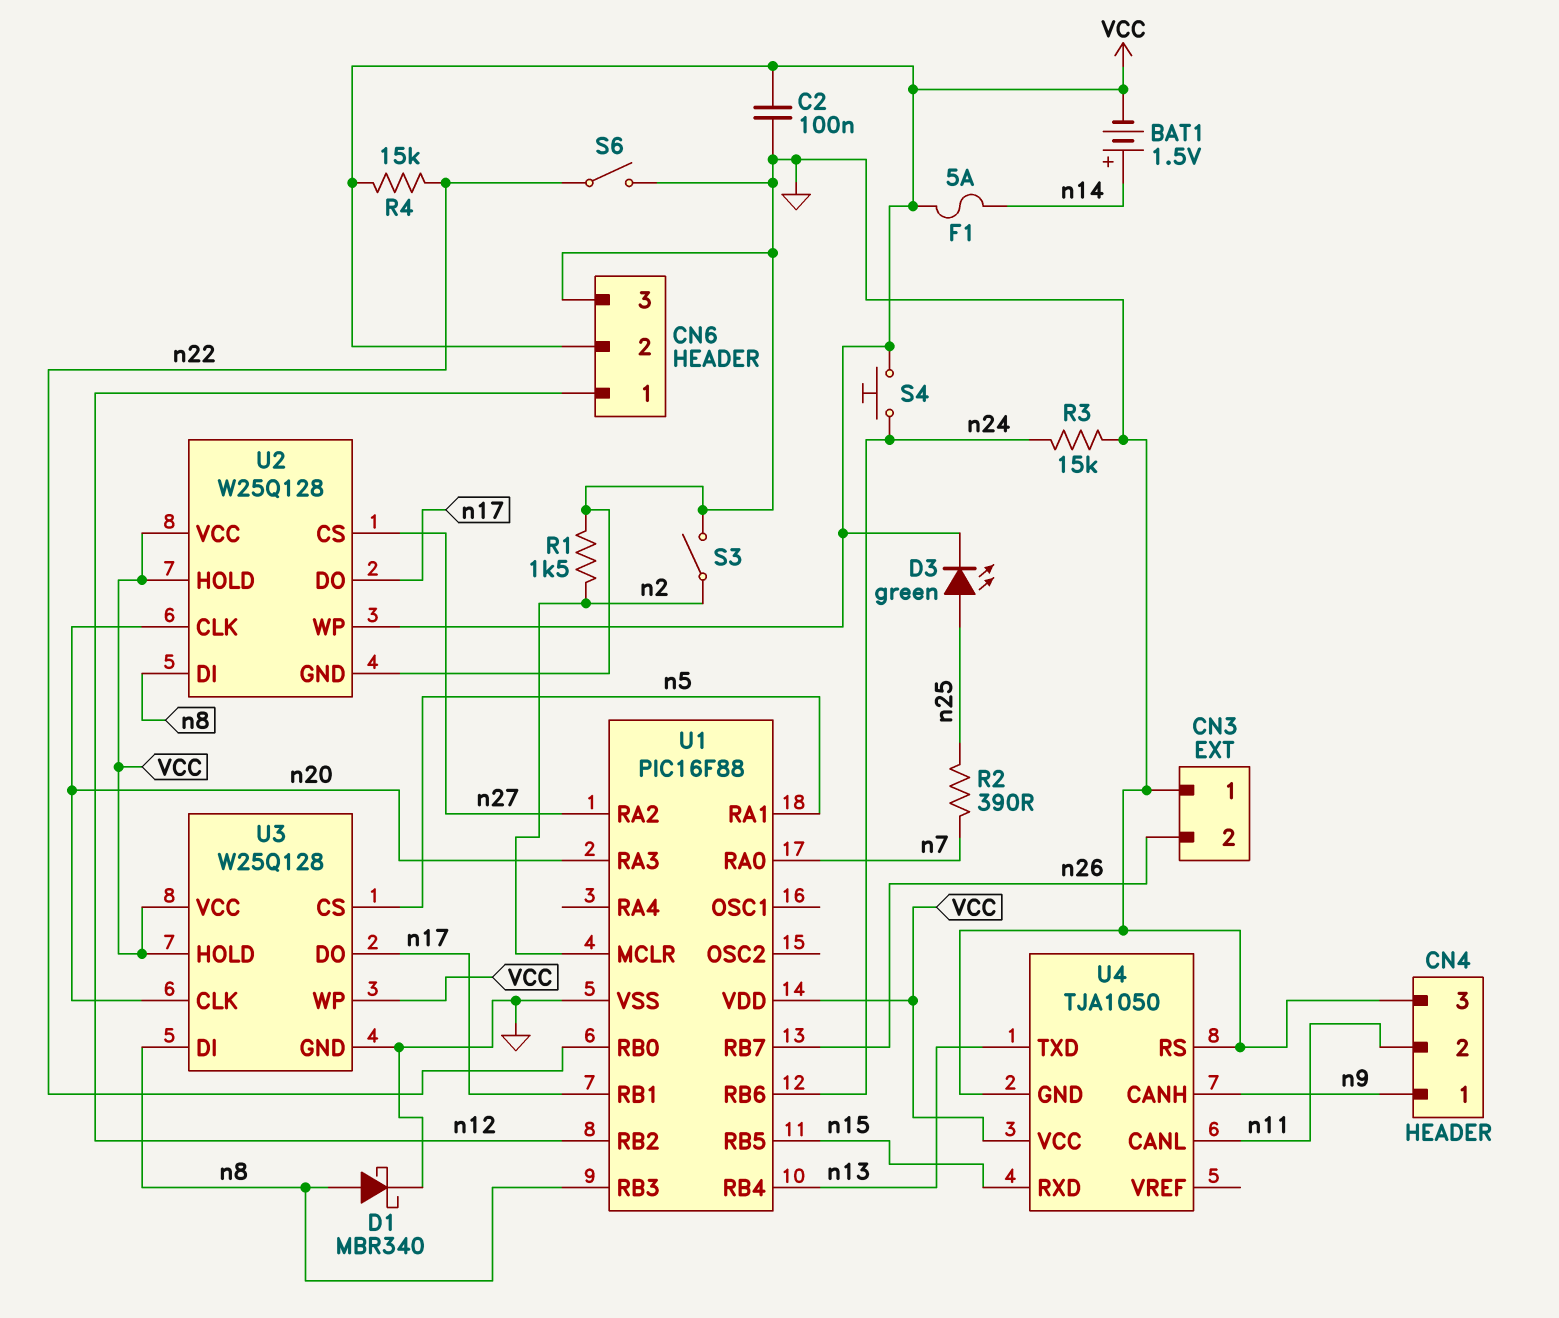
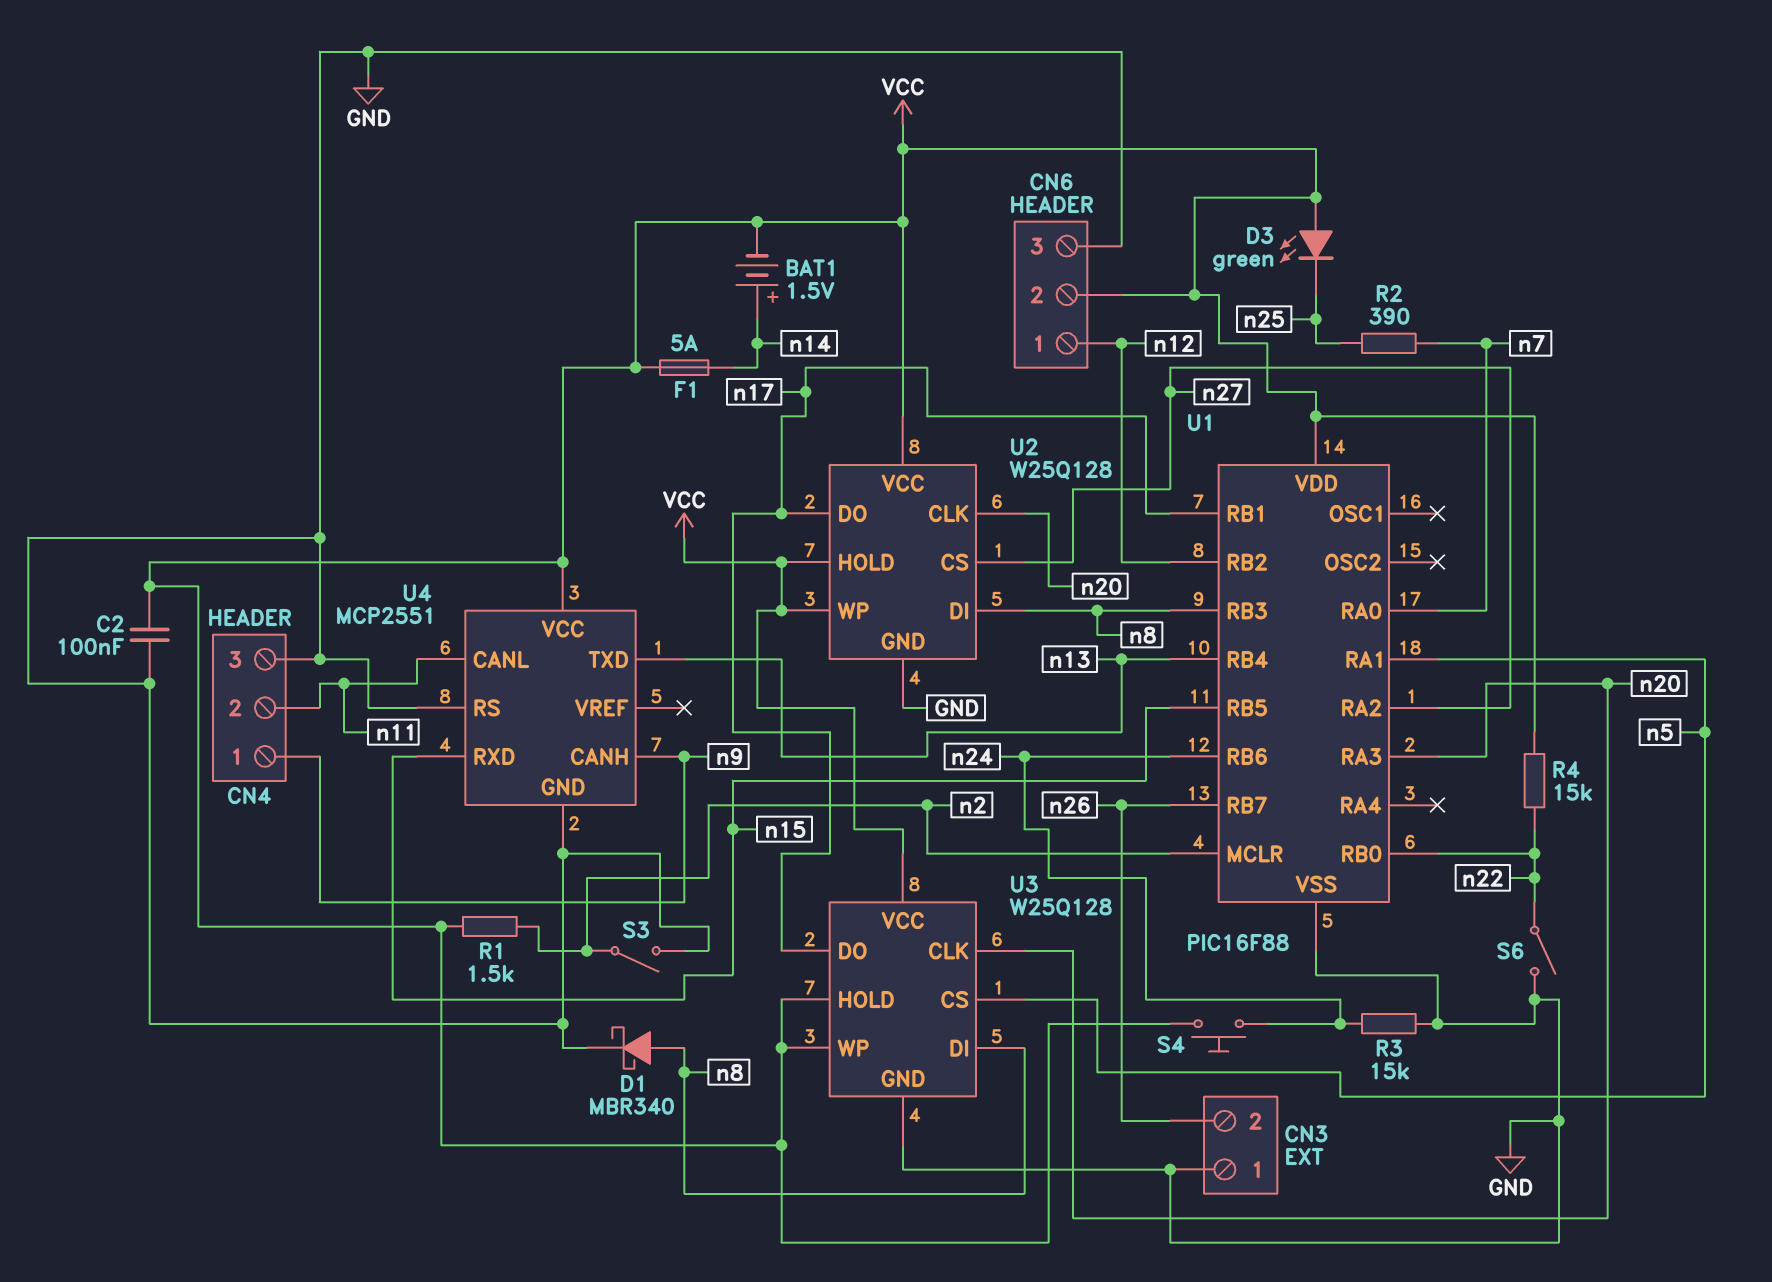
D3: LED green (A n25, K VCC) -> LED green (A VCC, K n25)
R1: 1.5k (GND, n2) -> 1.5k (VCC, n2)
U4: TJA1050 -> MCP2551

